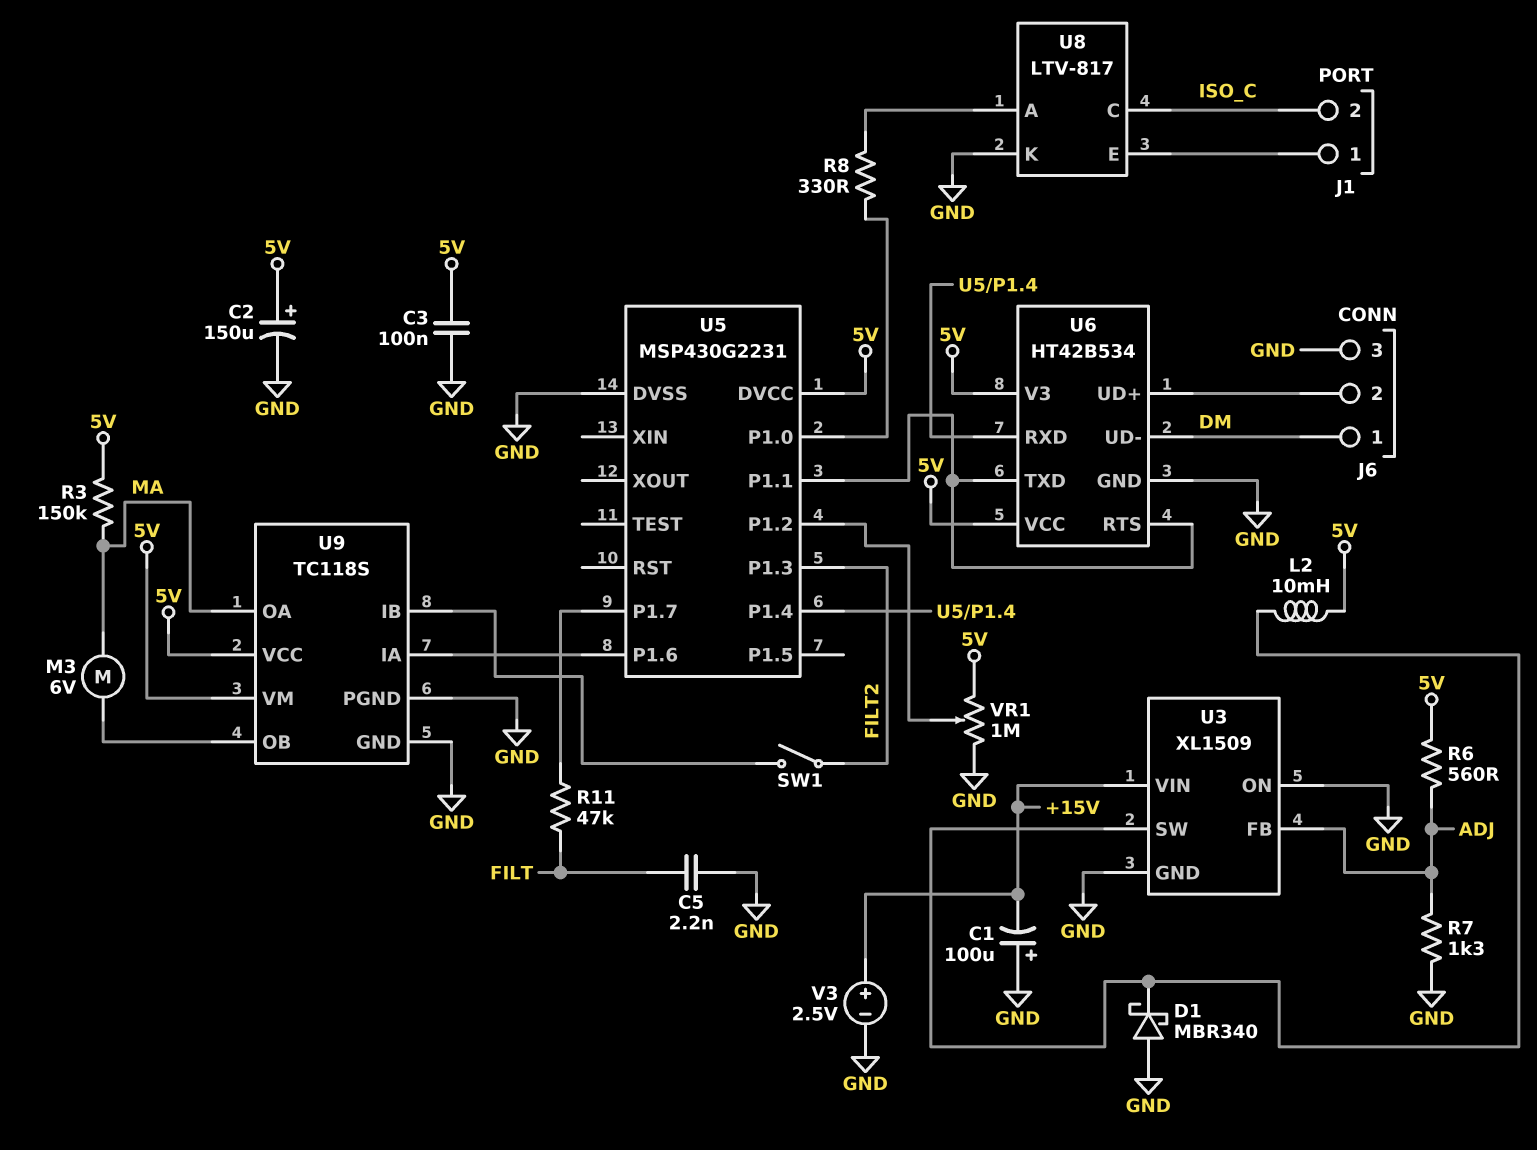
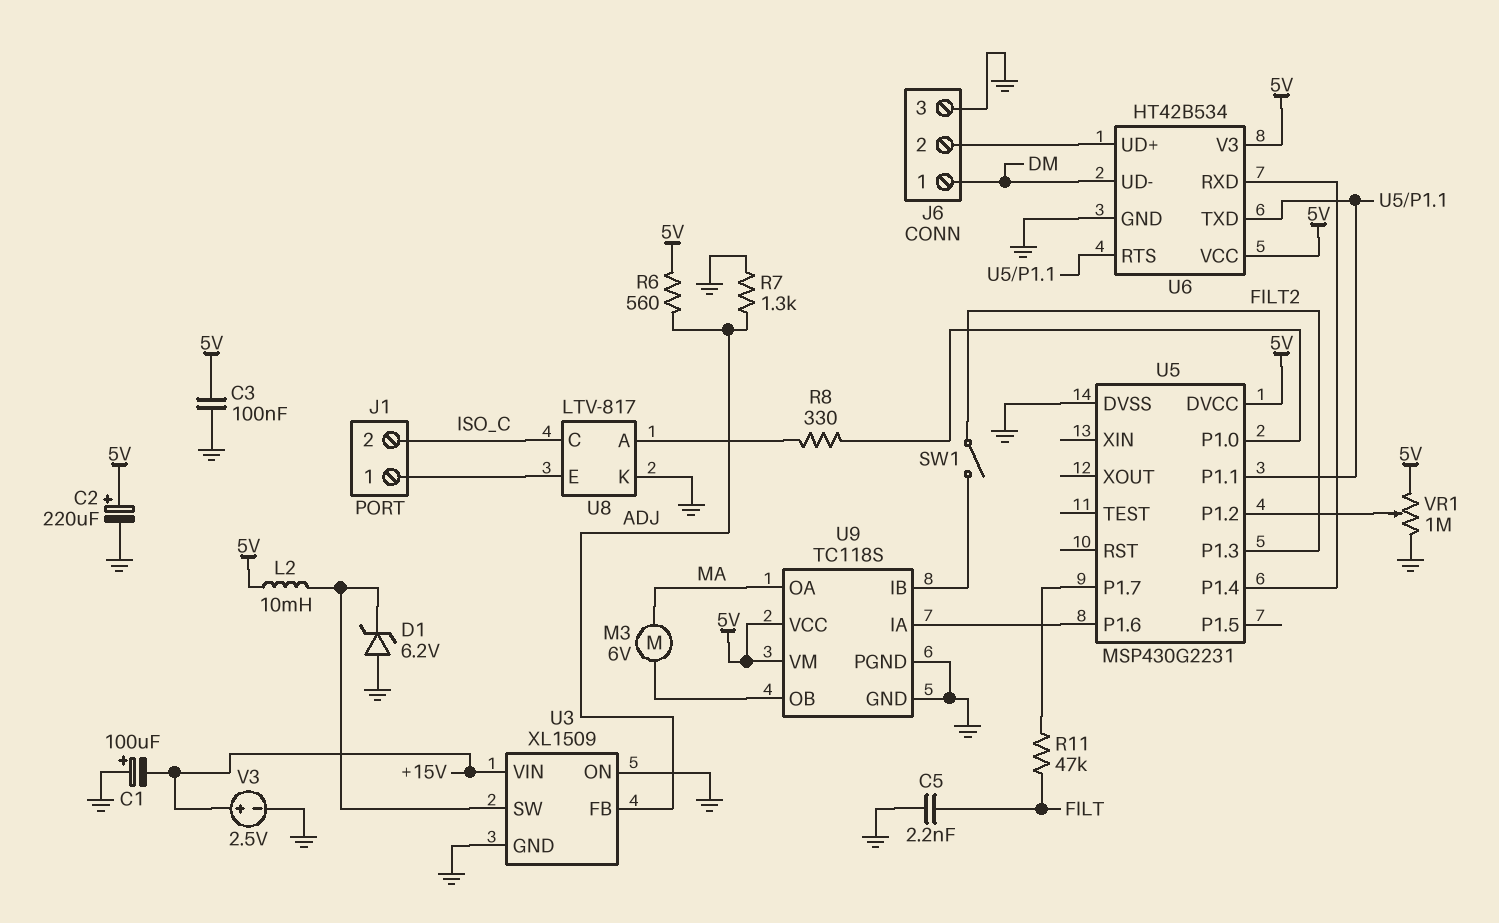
C2: 150uF (plus 5V, minus GND) -> 220uF (plus 5V, minus GND)
D1: schottky MBR340 (A GND, K U3/SW) -> zener 6.2V (A GND, K U3/SW)
R3: 150k (5V, MA) -> none

